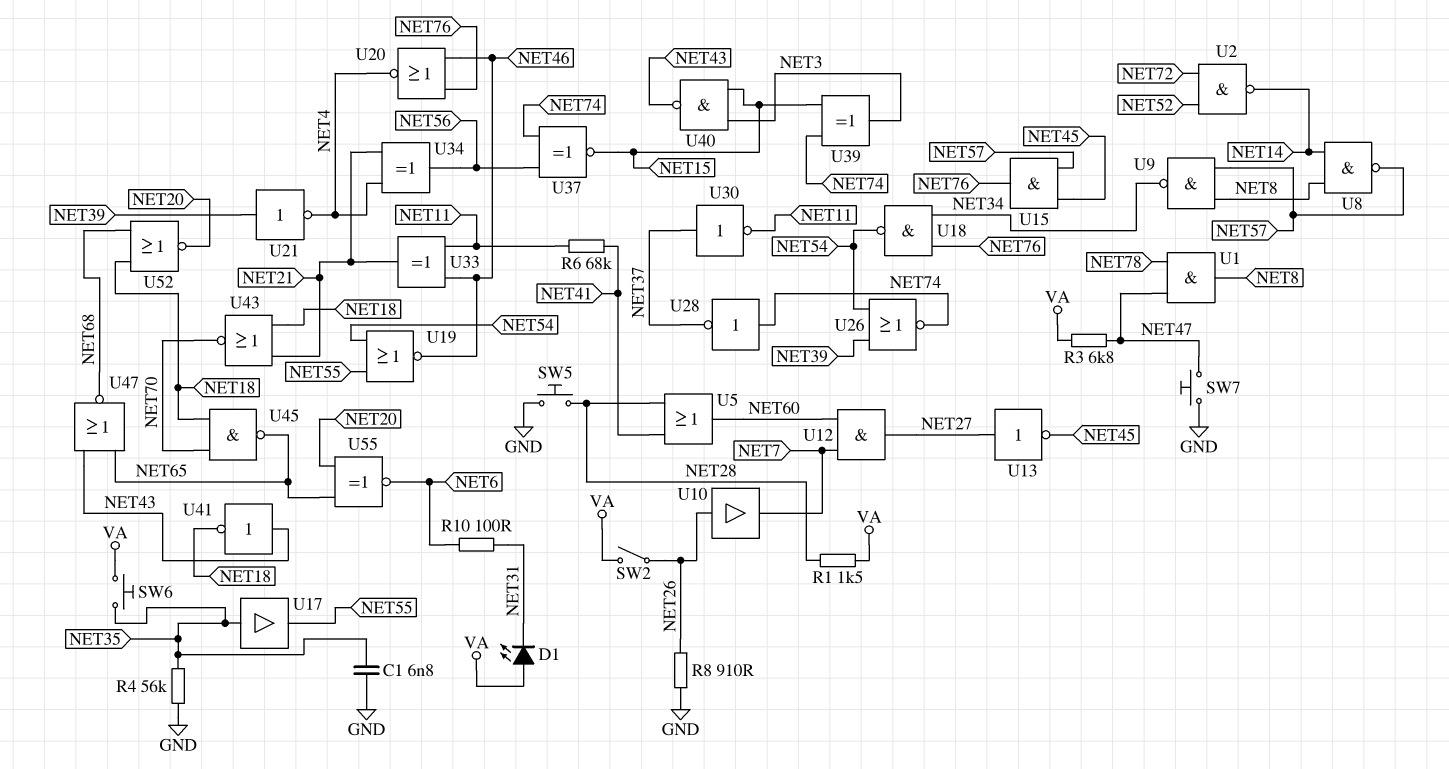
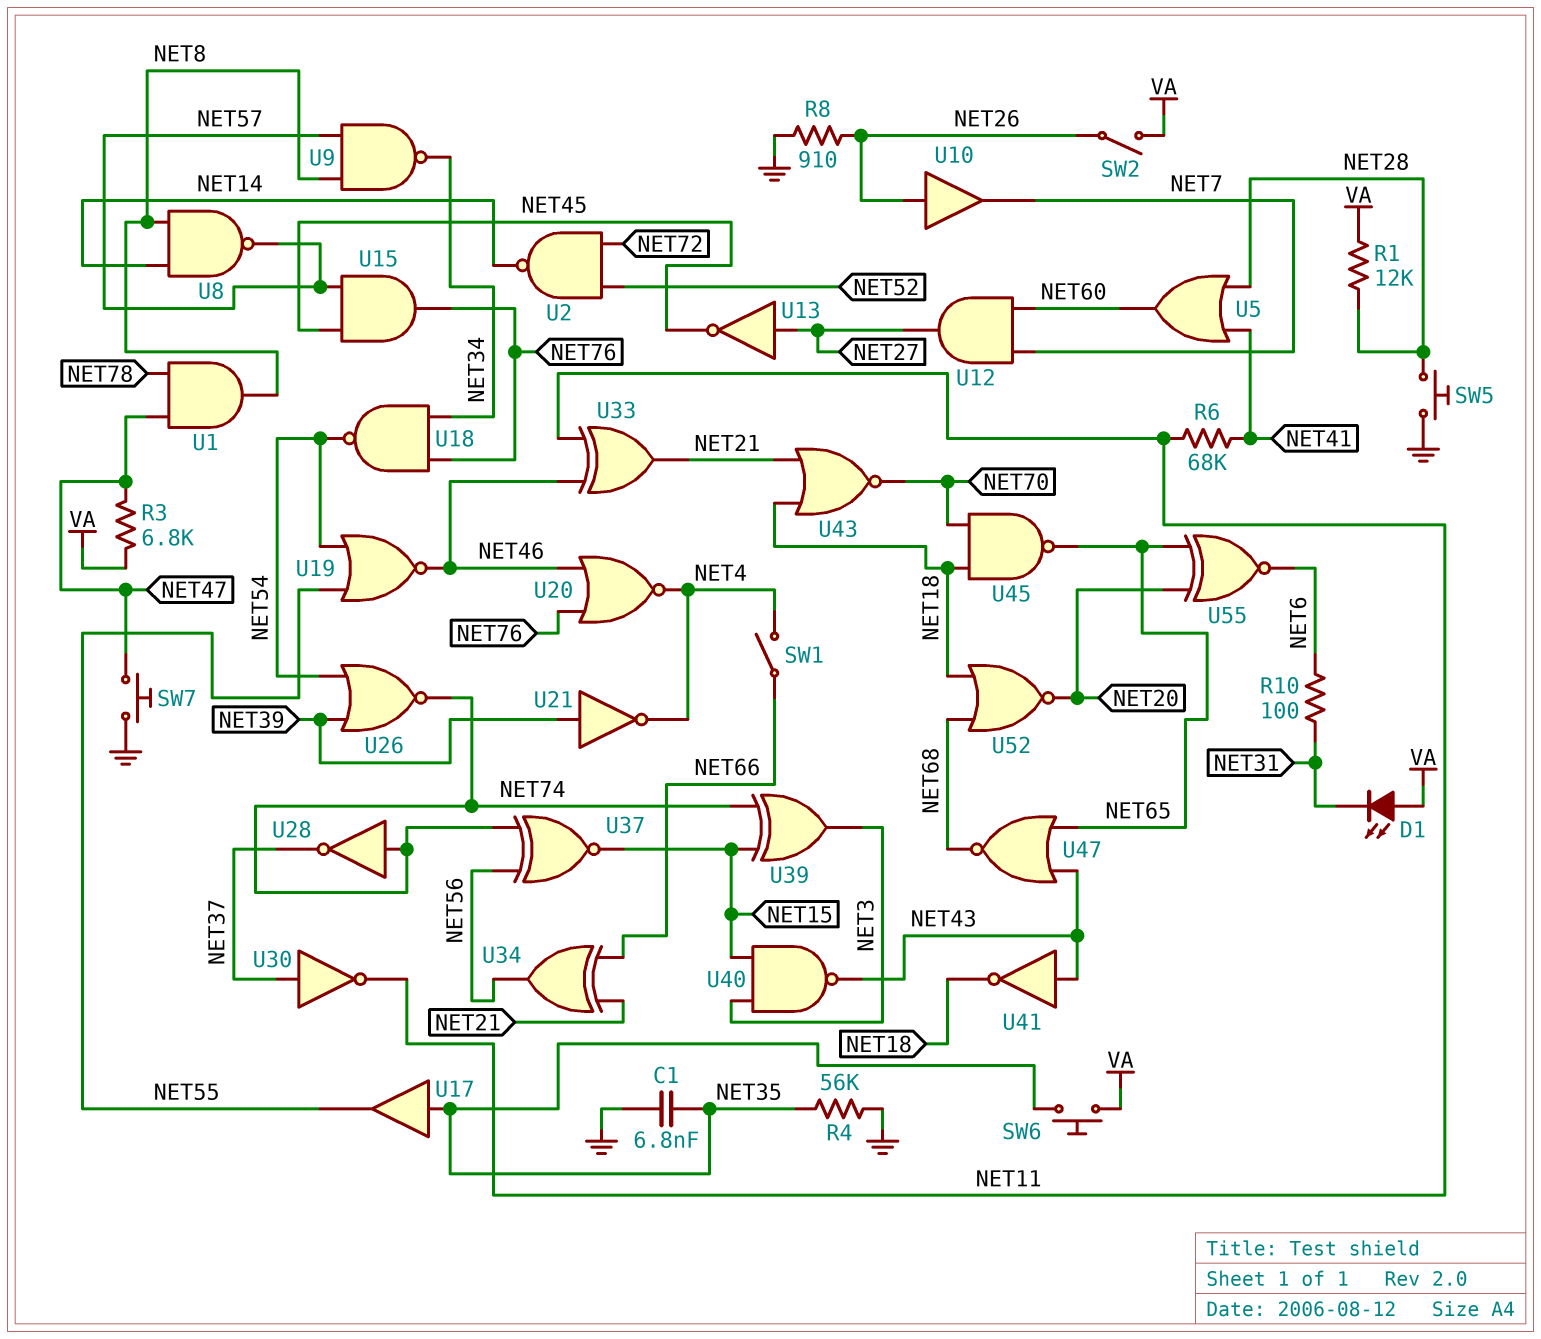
R1: 1.5k (NET28, VA) -> 12k (NET28, VA)
SW1: none -> switch (NET4, NET66)
U34: XOR (in NET4, in NET21, out NET56) -> XOR (in NET21, in NET66, out NET56)

